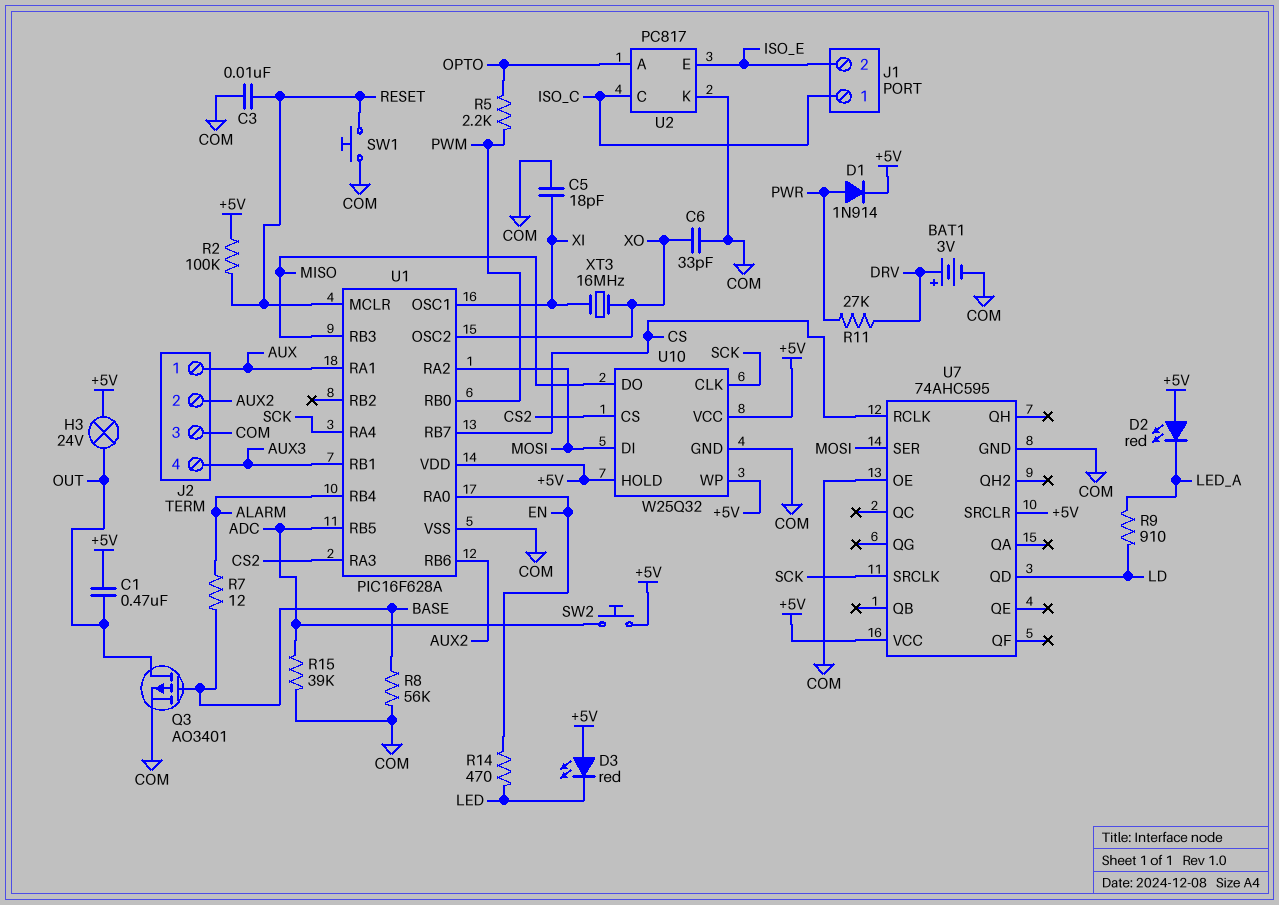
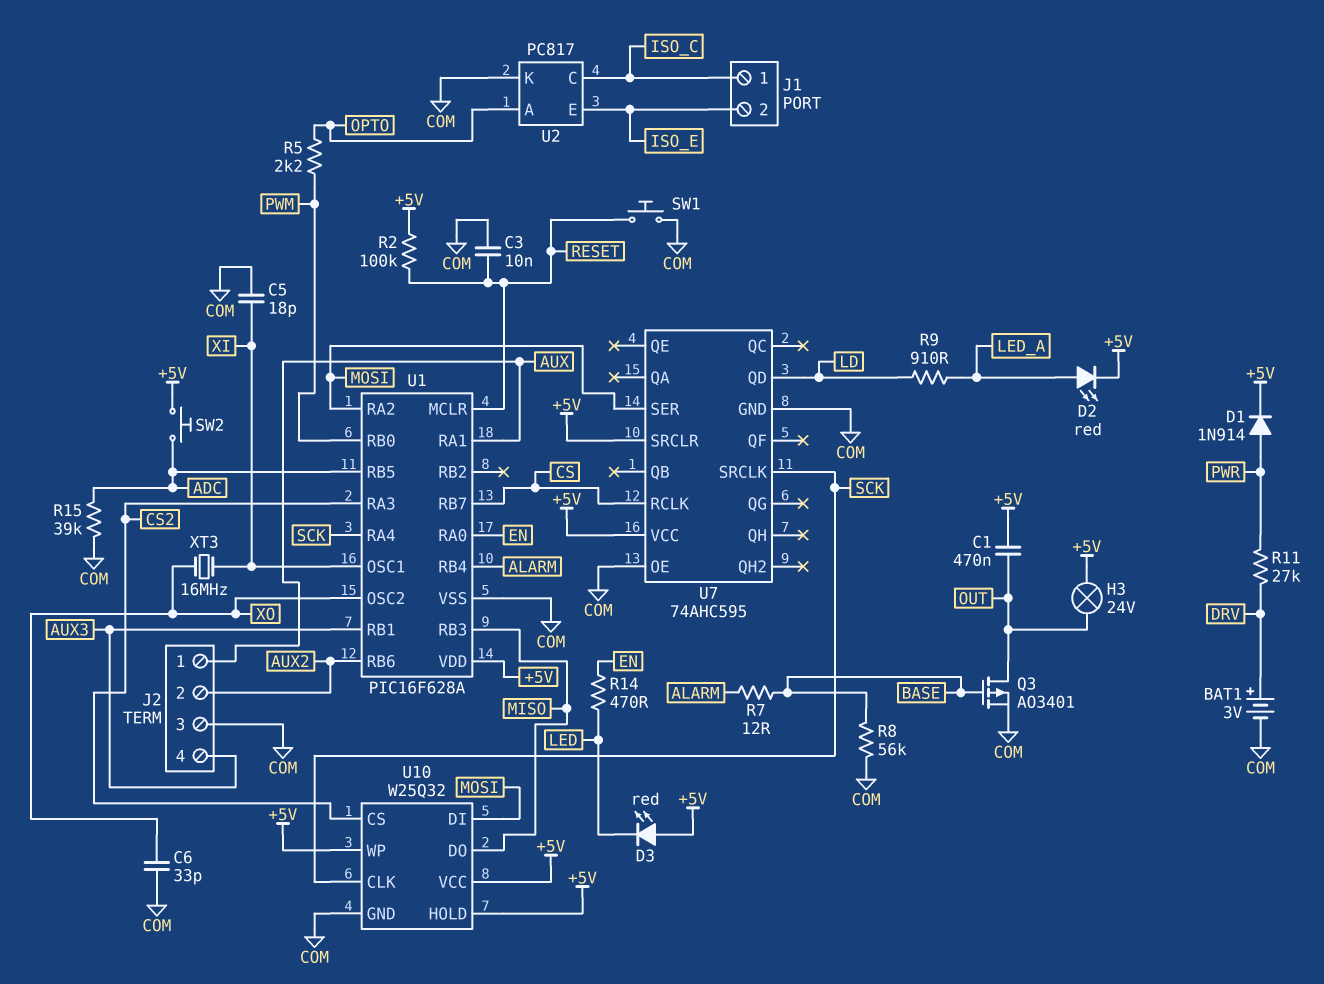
D2: LED red (A +5V, K LED_A) -> LED red (A LED_A, K +5V)

